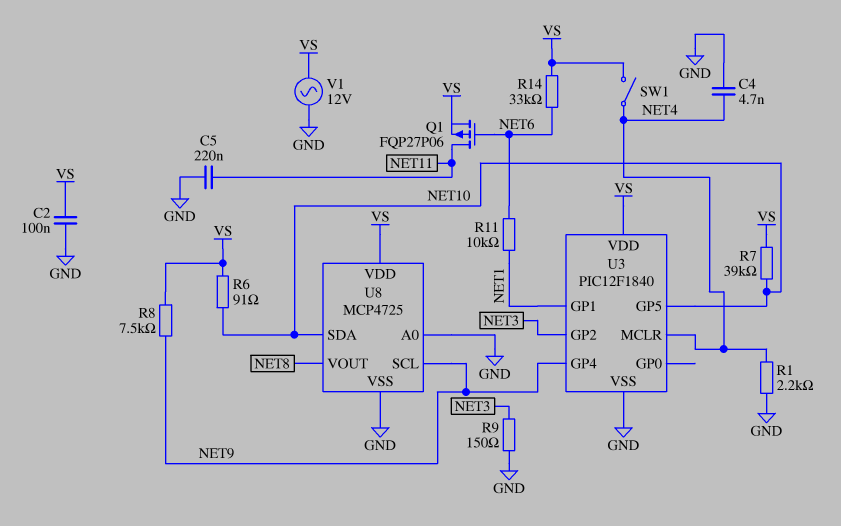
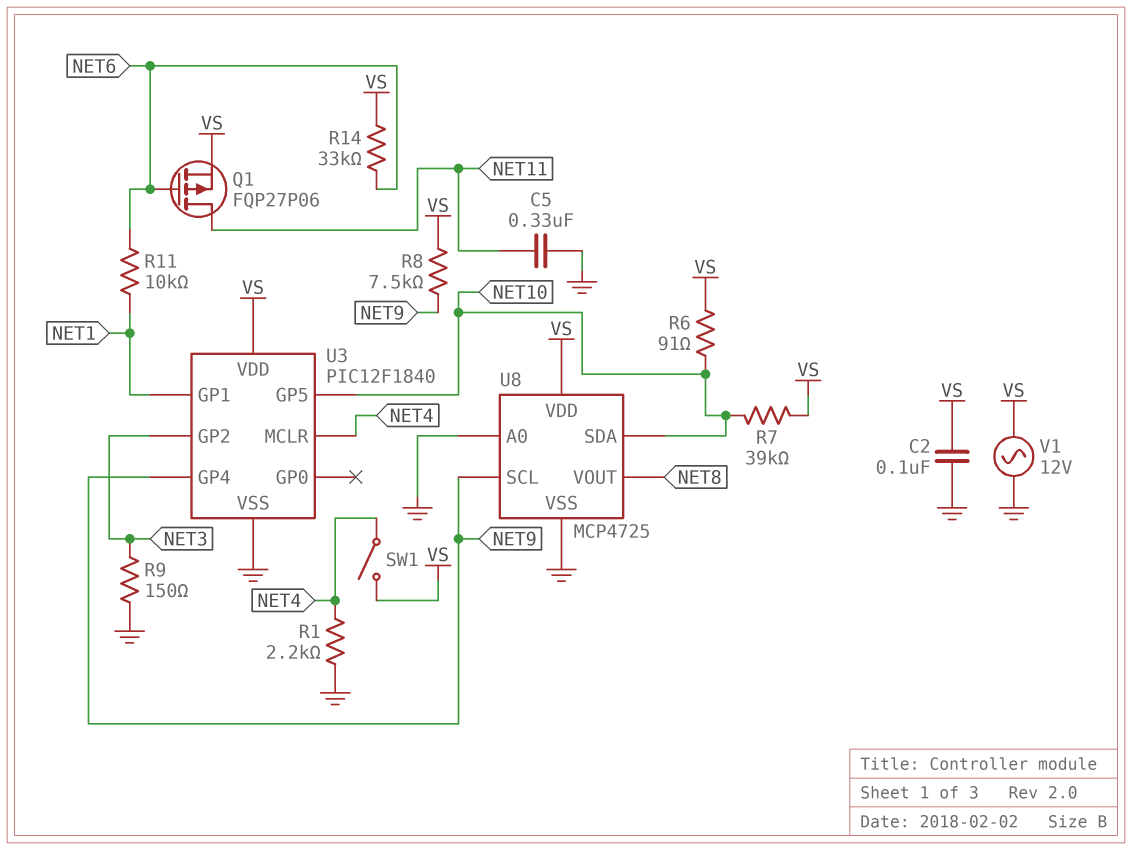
C4: 4.7nF (GND, NET4) -> none
C5: 220nF (GND, NET11) -> 330nF (GND, NET11)

